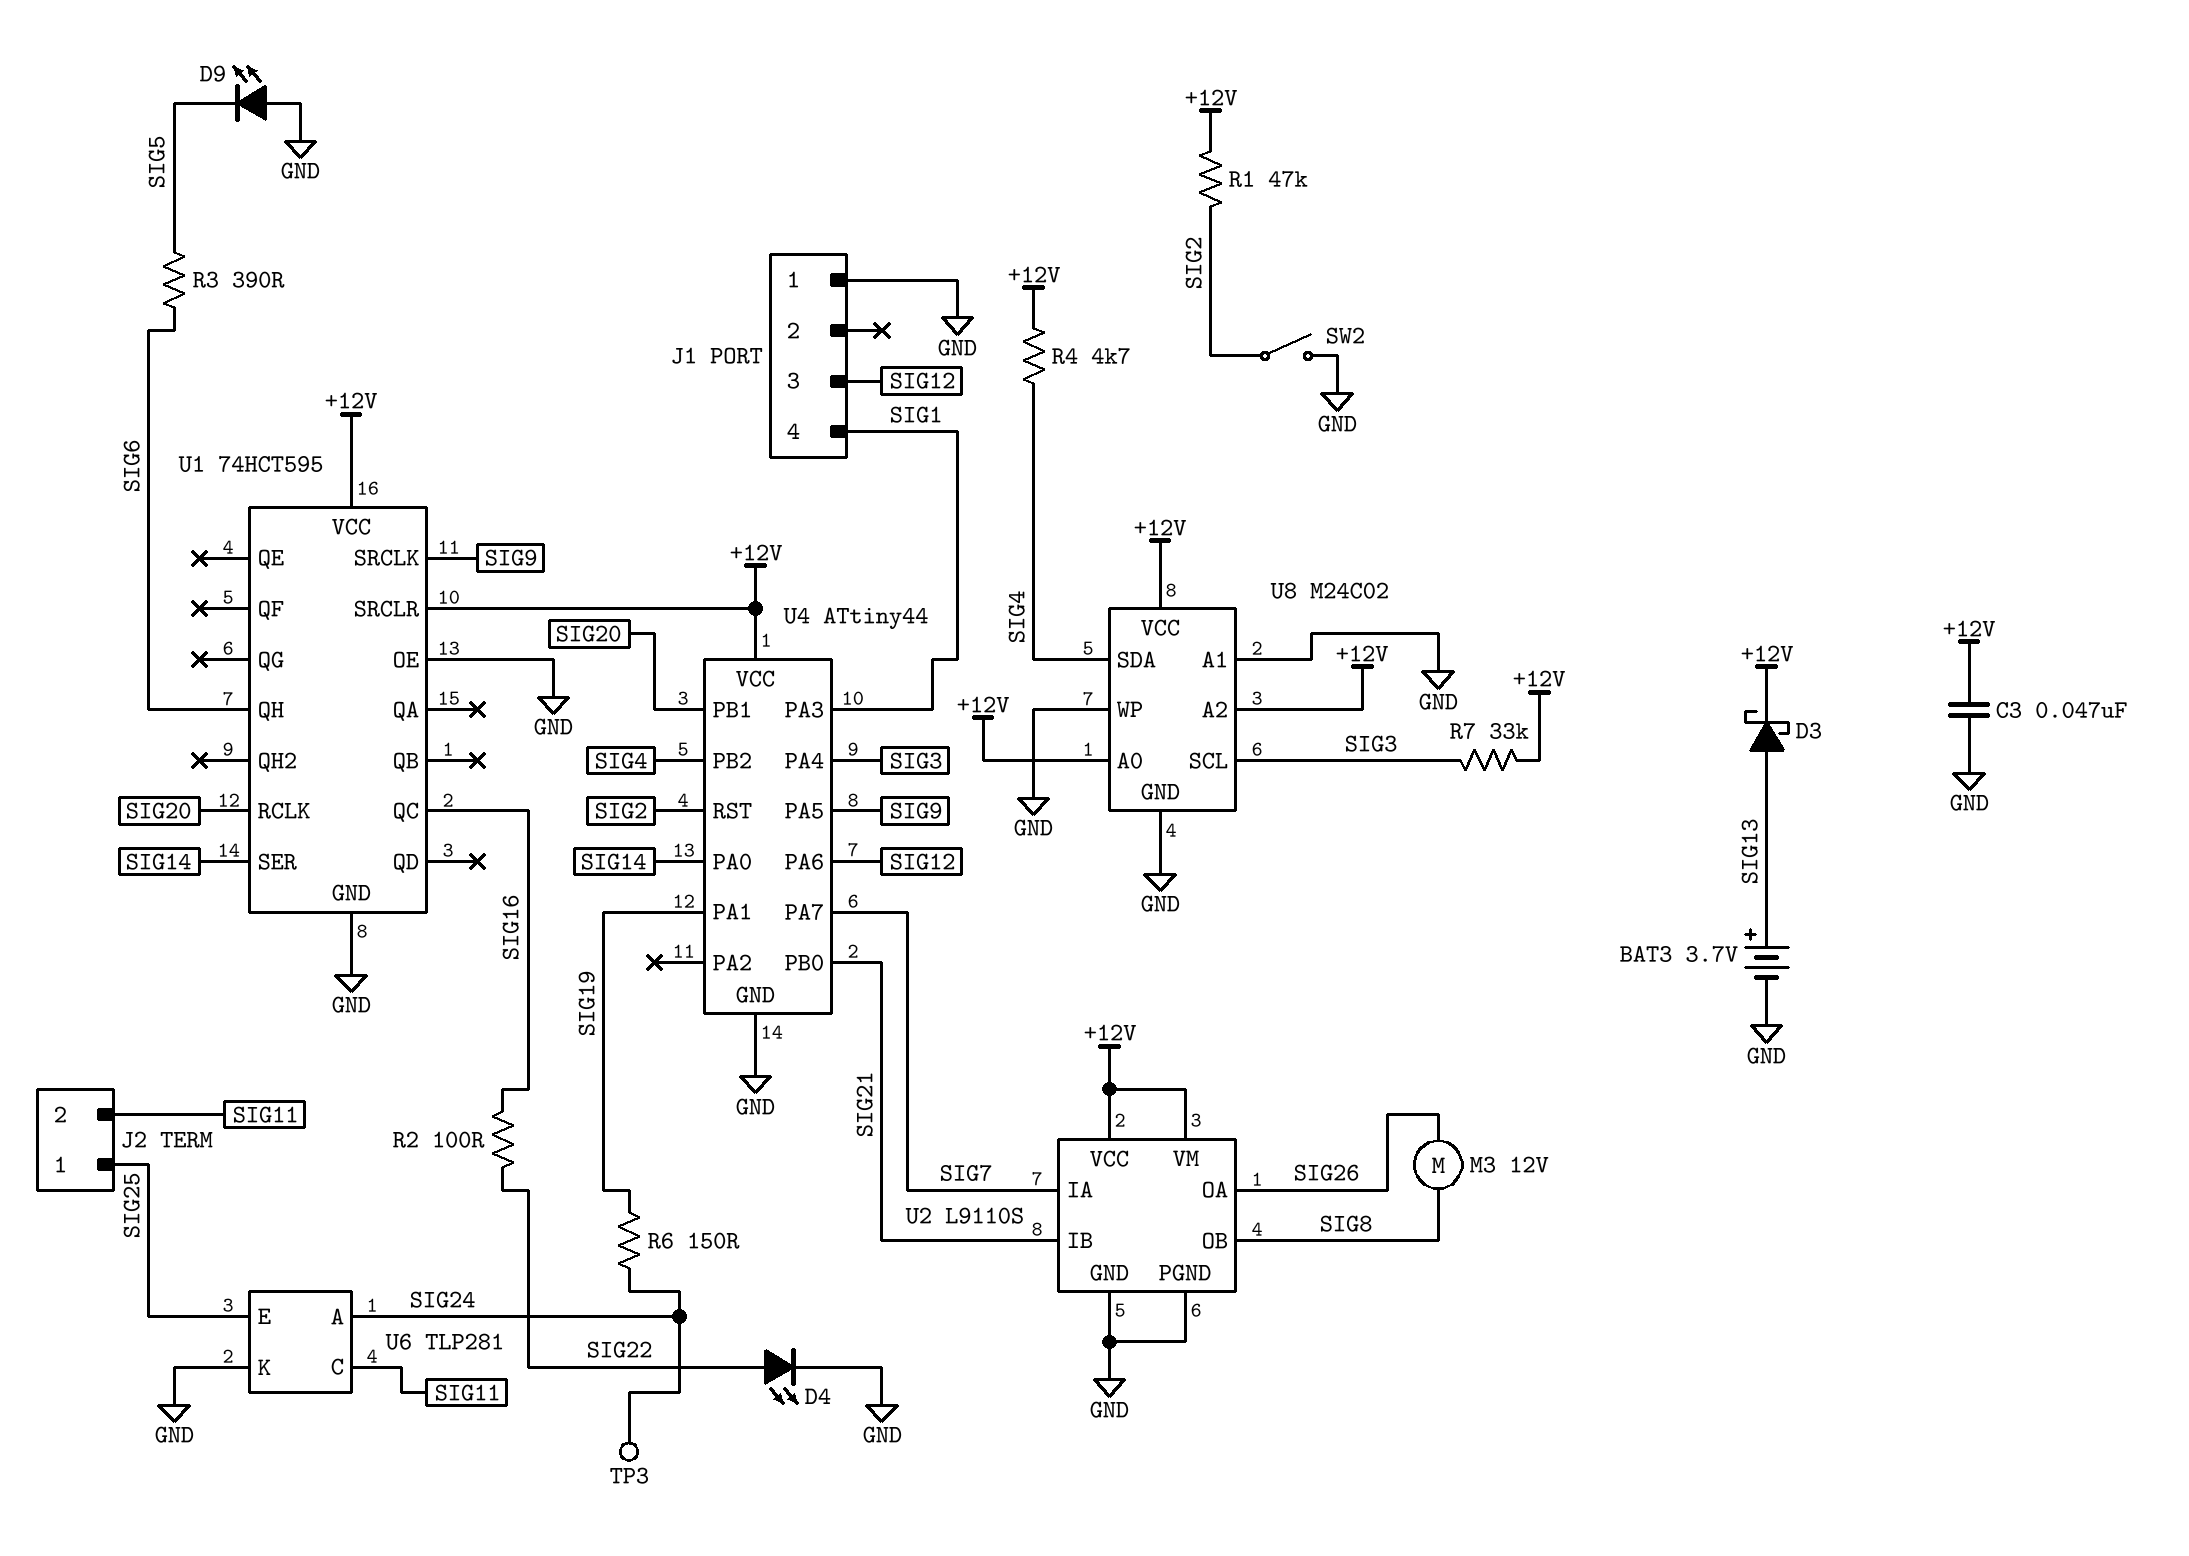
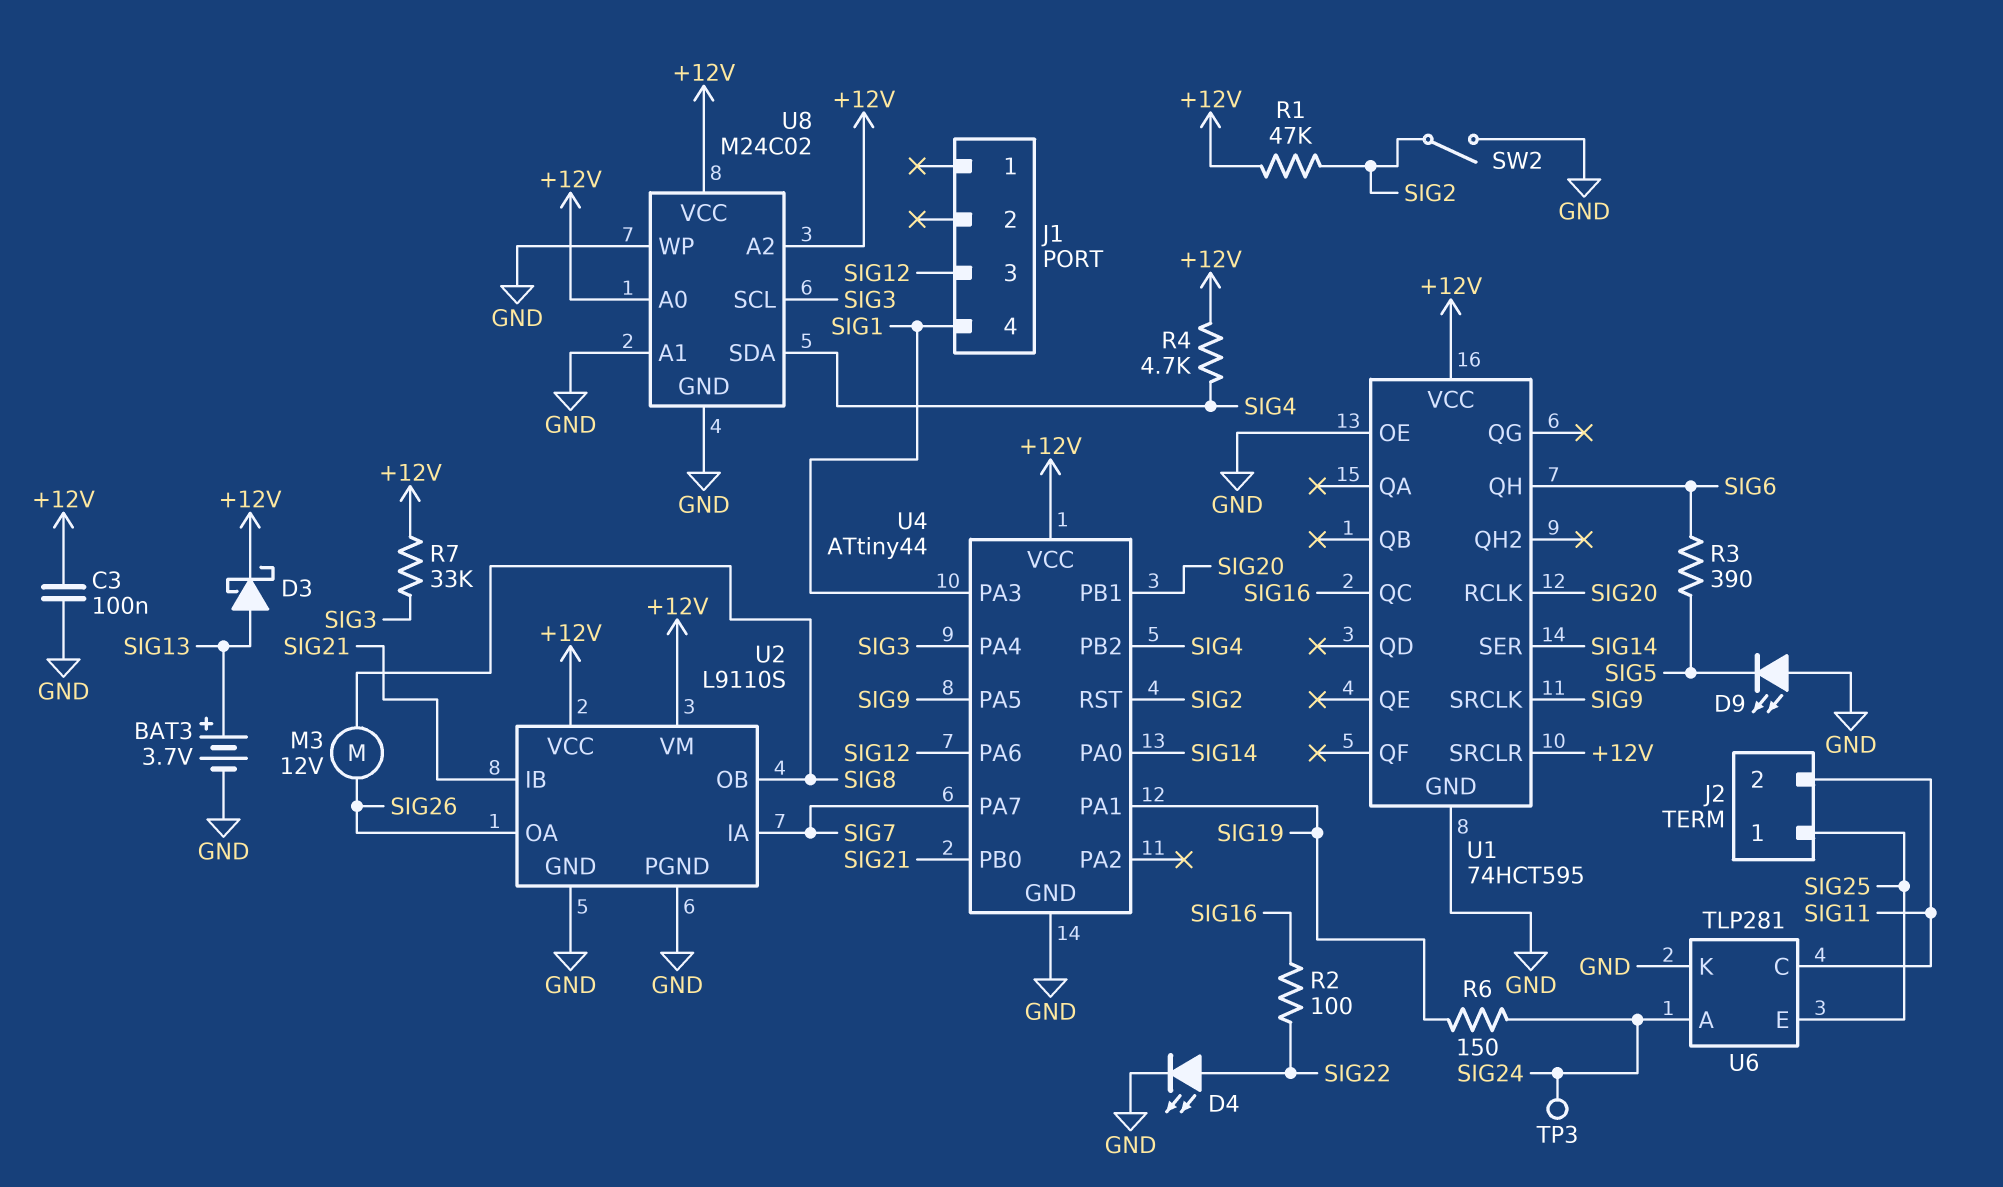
C3: 47nF (+12V, GND) -> 100nF (+12V, GND)
J1 pin 1: GND -> none

